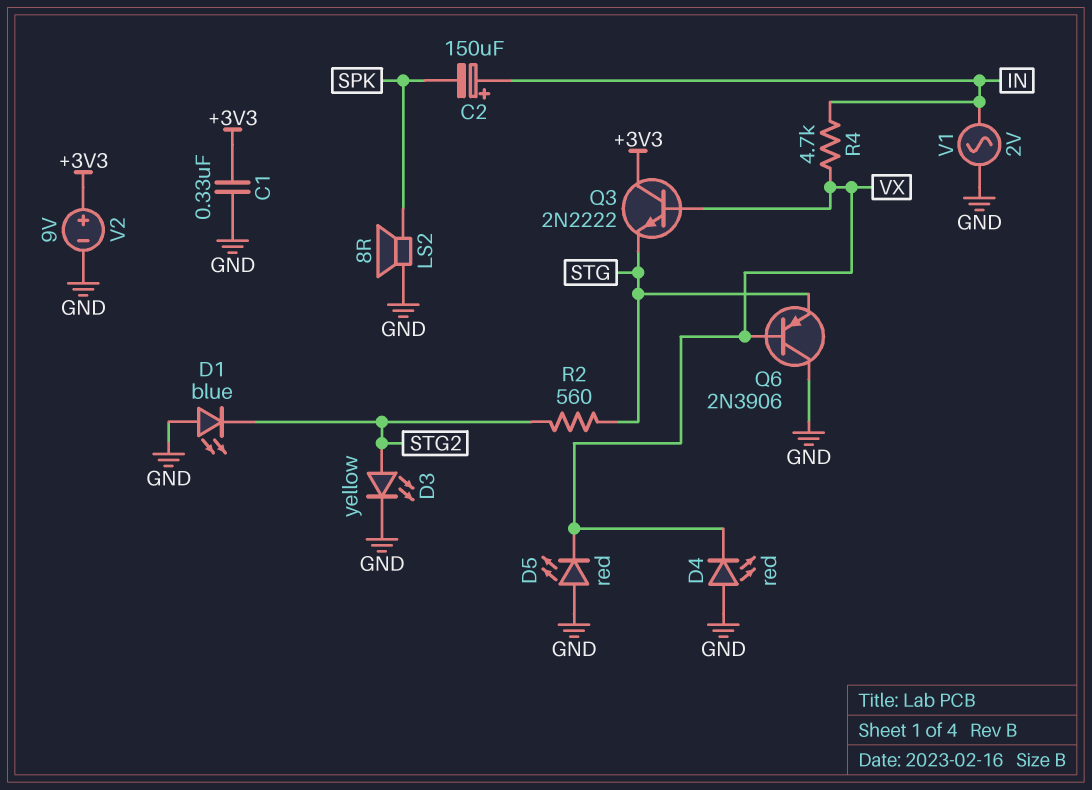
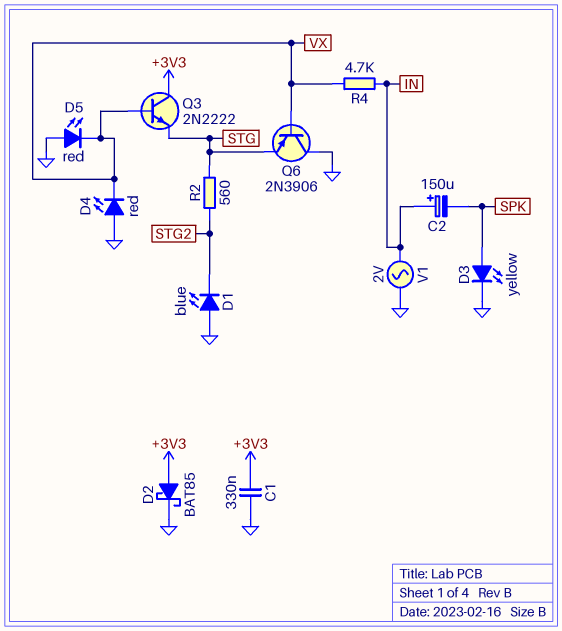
D2: none -> schottky BAT85 (A +3V3, K GND)
D3: LED yellow (A STG2, K GND) -> LED yellow (A SPK, K GND)
LS2: speaker 8R (GND, SPK) -> none
V2: 9V (plus +3V3, minus GND) -> none

